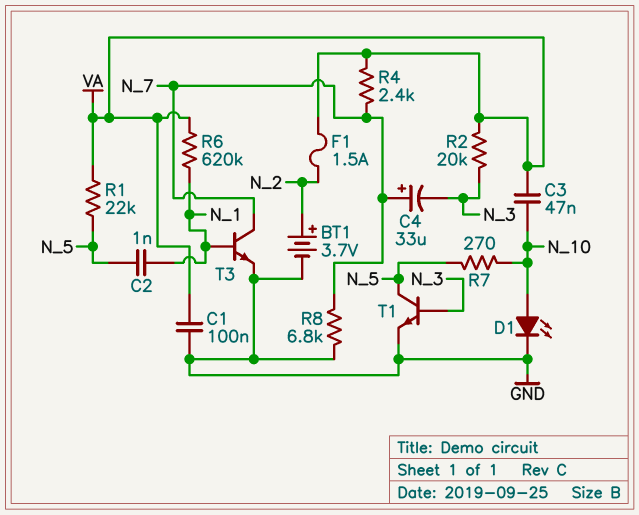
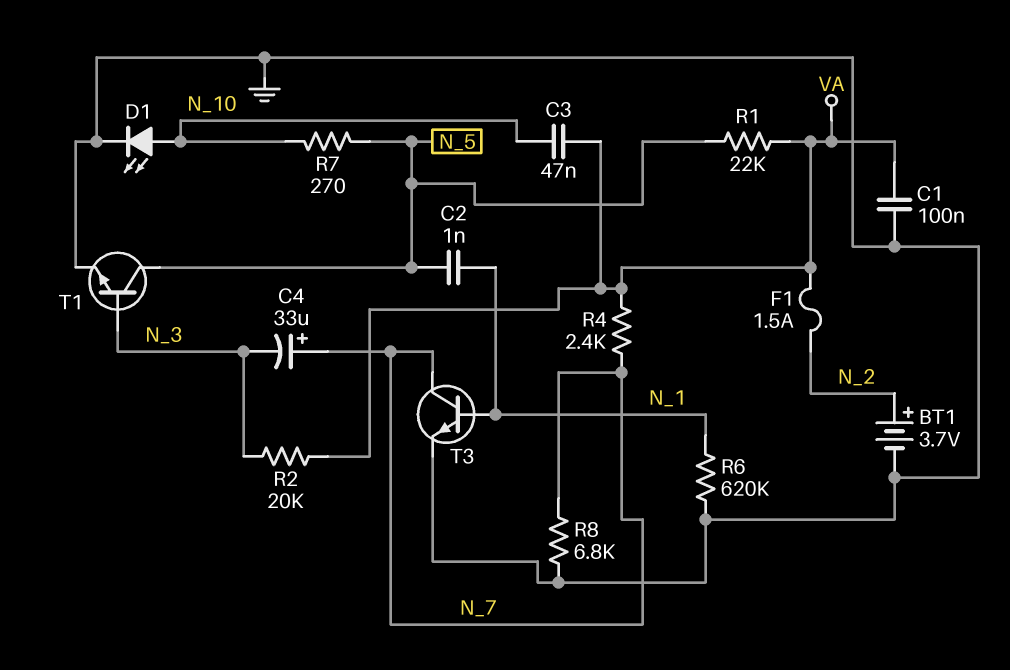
R6: 620k (N_1, VA) -> 620k (GND, N_1)

